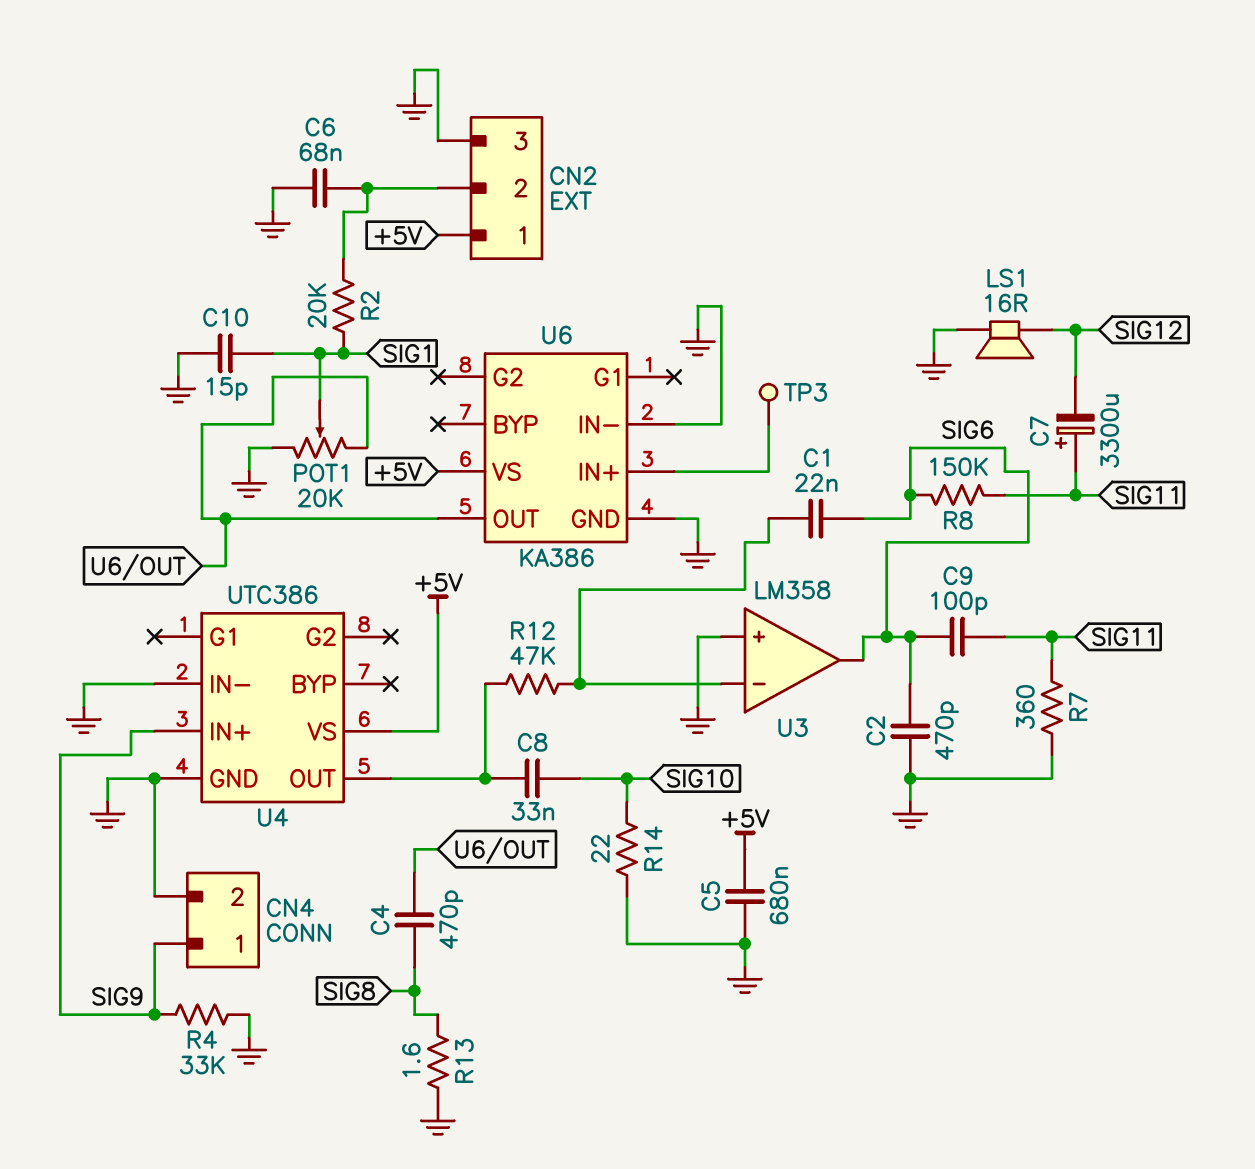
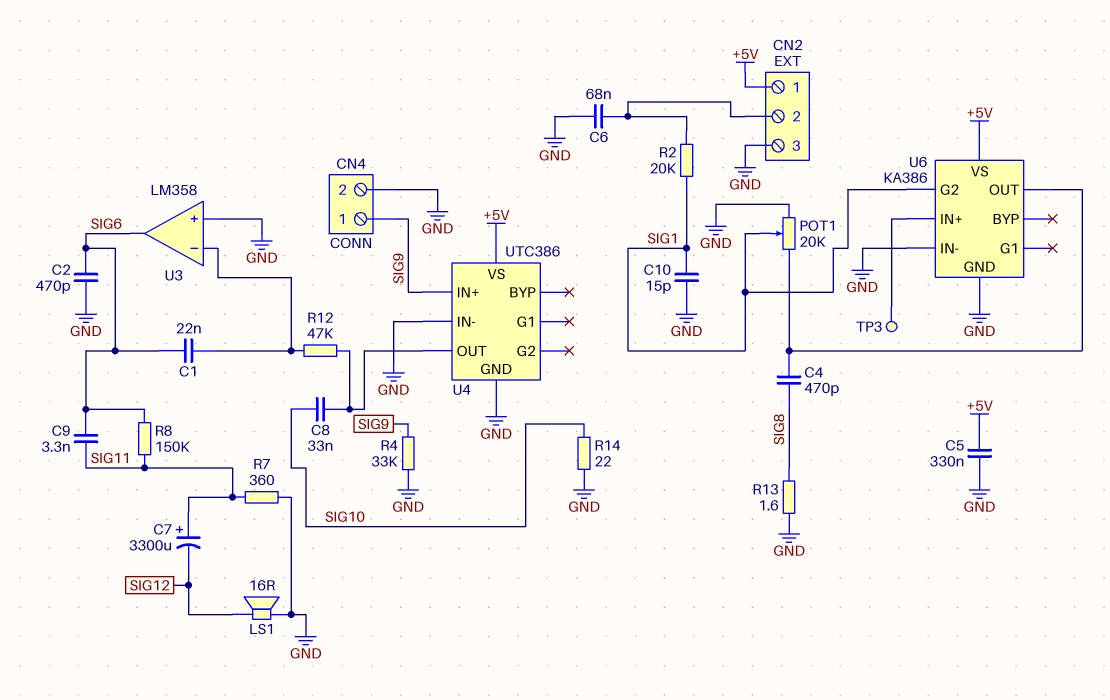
C5: 680nF (+5V, GND) -> 330nF (+5V, GND)
C9: 100pF (SIG6, SIG11) -> 3.3nF (SIG6, SIG11)
U6 pin G2: none -> SIG1

